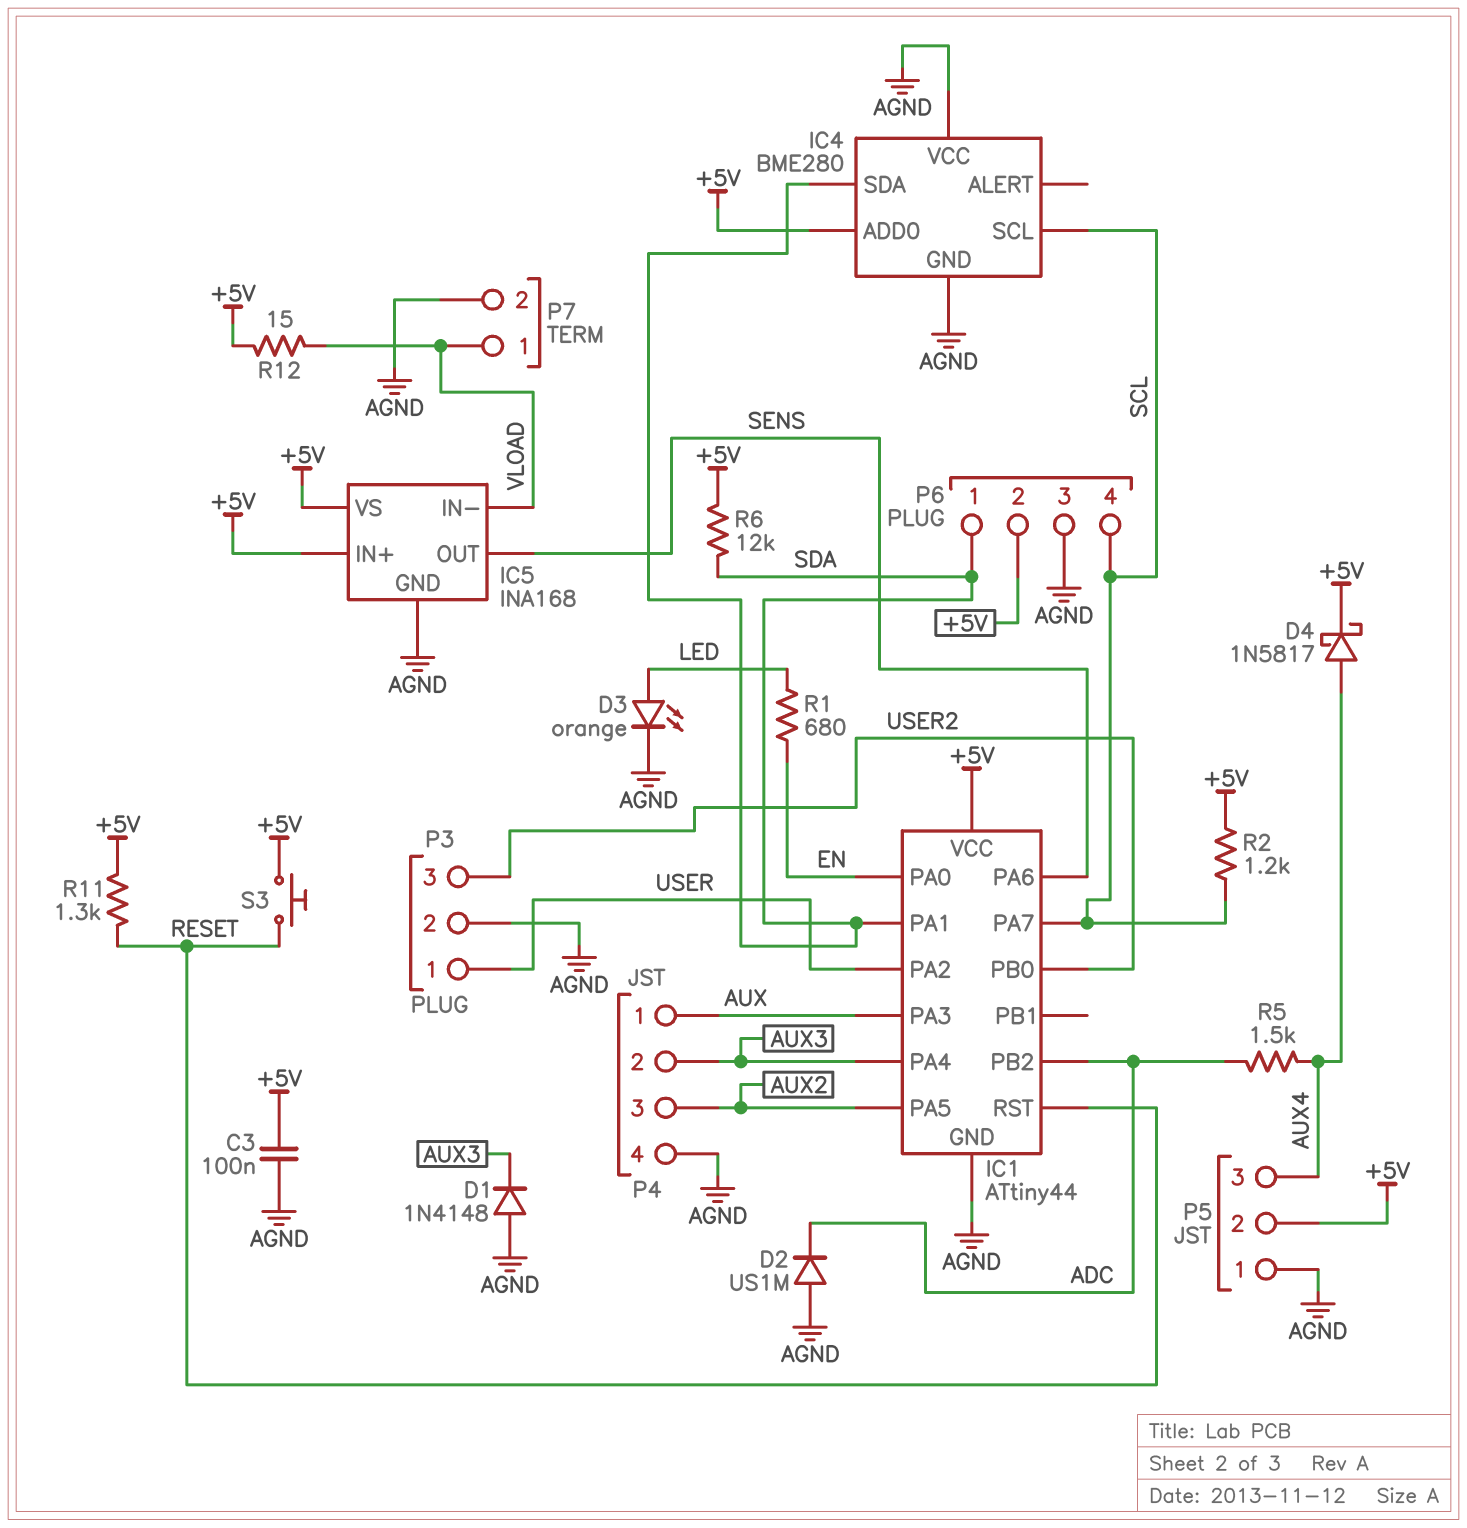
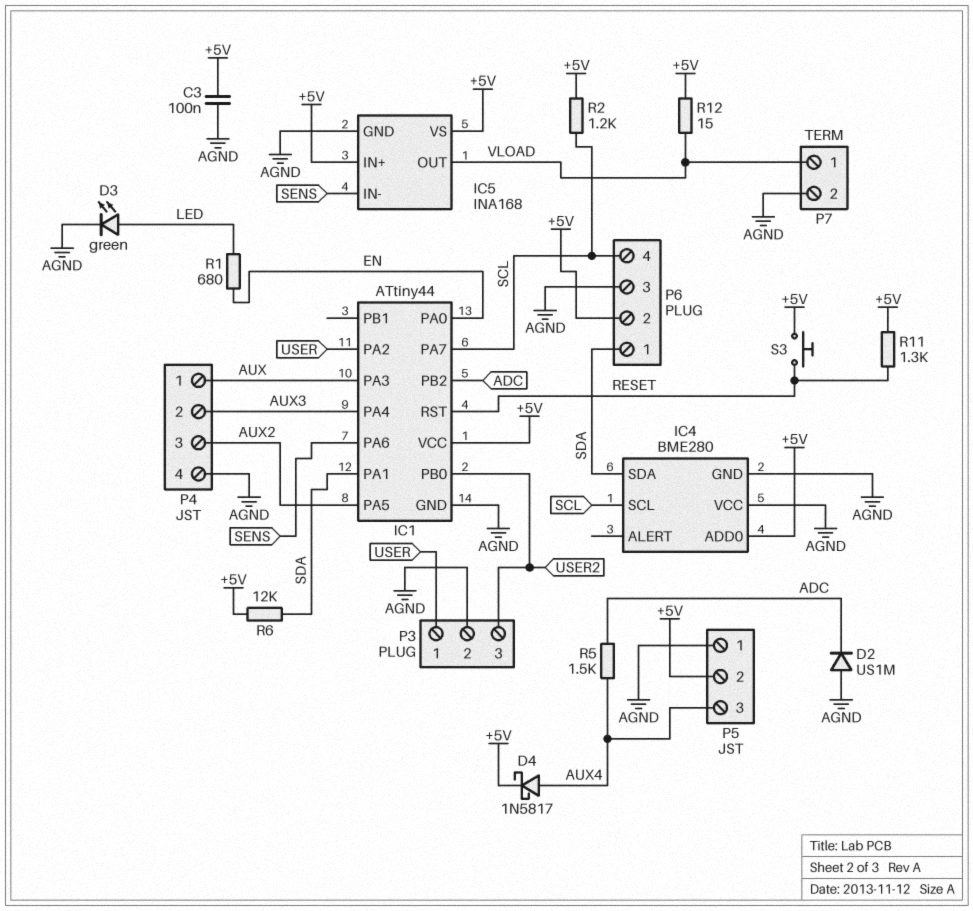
D1: diode 1N4148 (A AGND, K AUX3) -> none
D3: LED orange (A LED, K AGND) -> LED green (A LED, K AGND)
IC5 pin IN-: VLOAD -> SENS
IC5 pin OUT: SENS -> VLOAD

